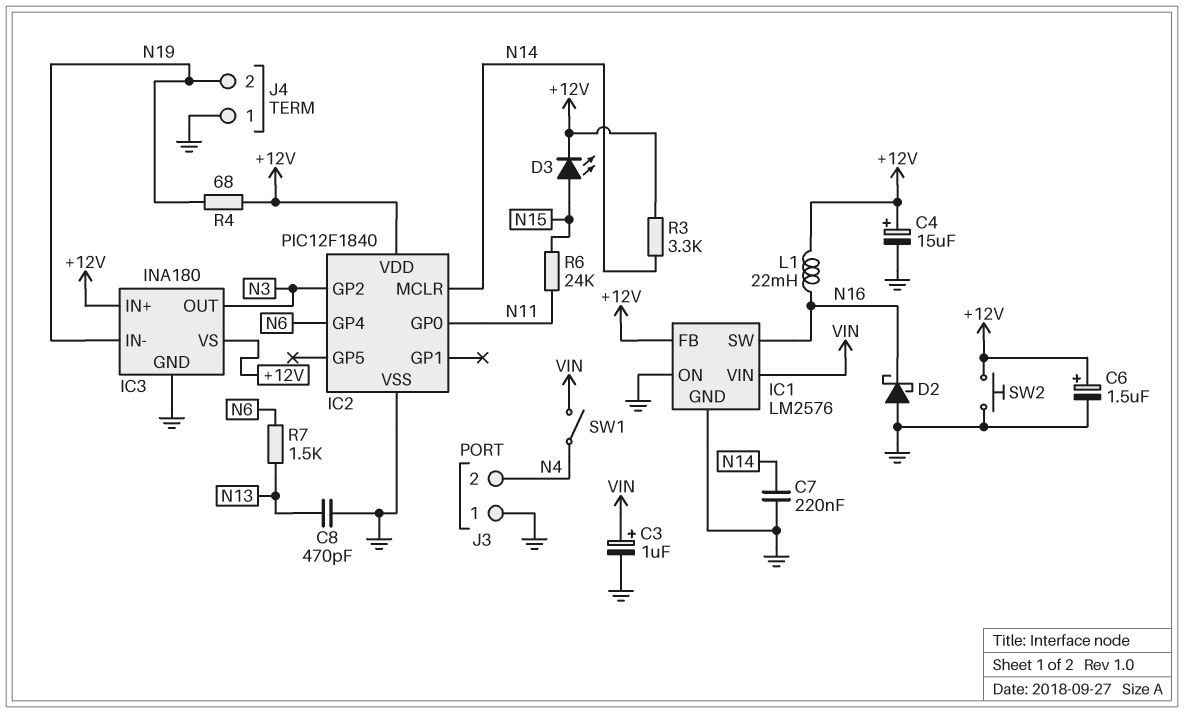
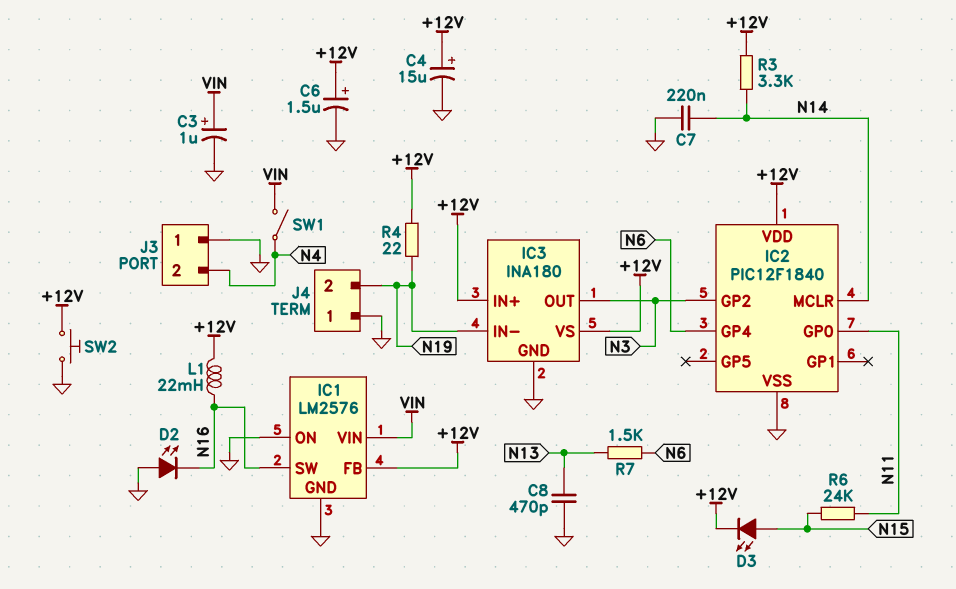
D2: schottky (A GND, K N16) -> LED (A GND, K N16)
R4: 68 (+12V, N19) -> 22 (+12V, N19)

